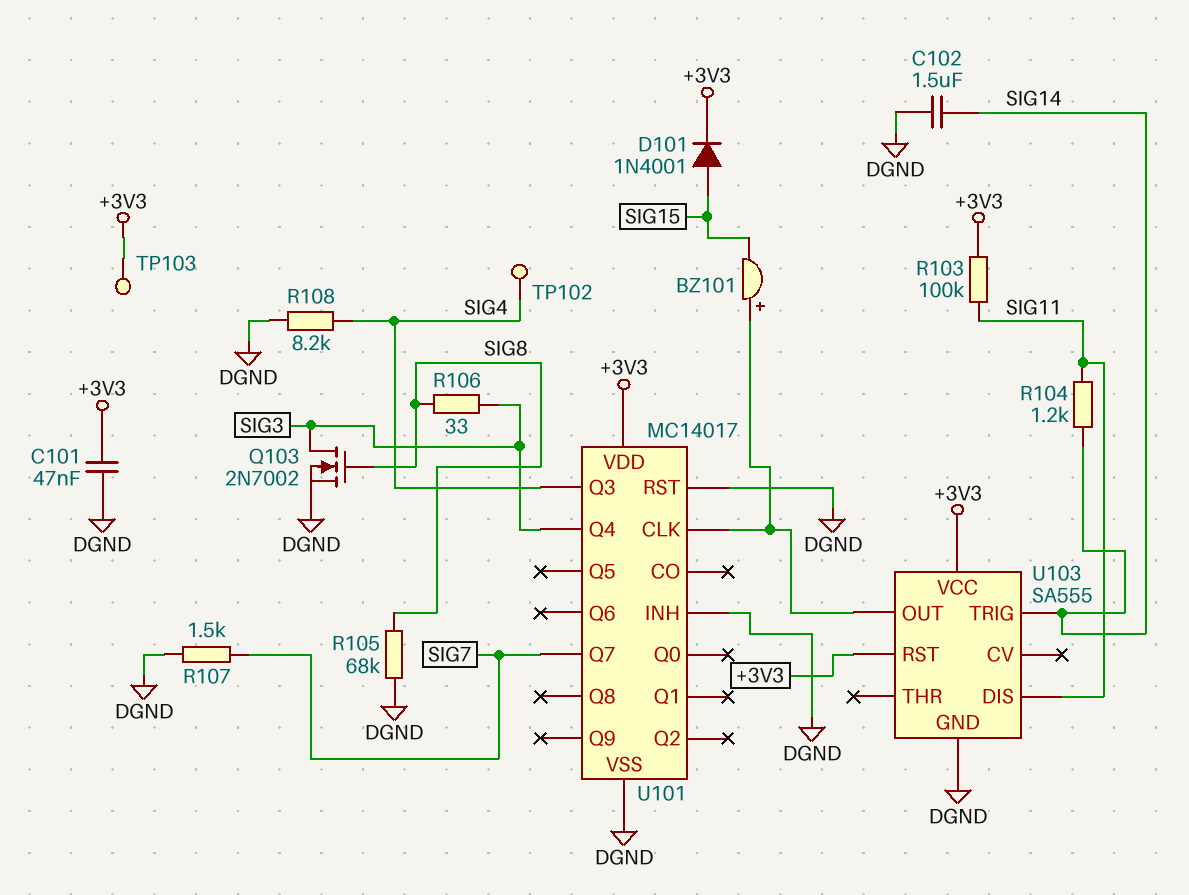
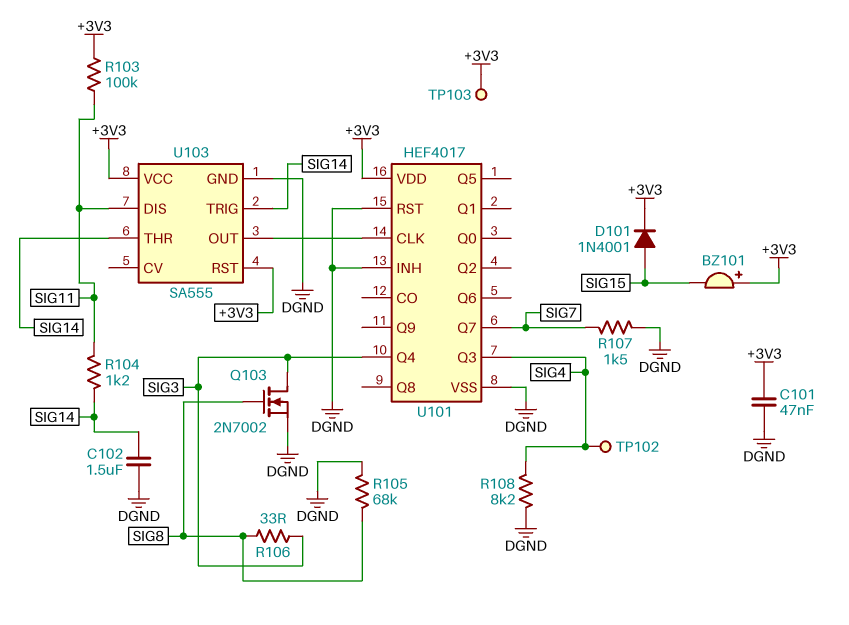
BZ101: buzzer (plus U101/CLK, minus SIG15) -> buzzer (plus +3V3, minus SIG15)
U101: MC14017 -> HEF4017
U103 pin THR: none -> SIG14

